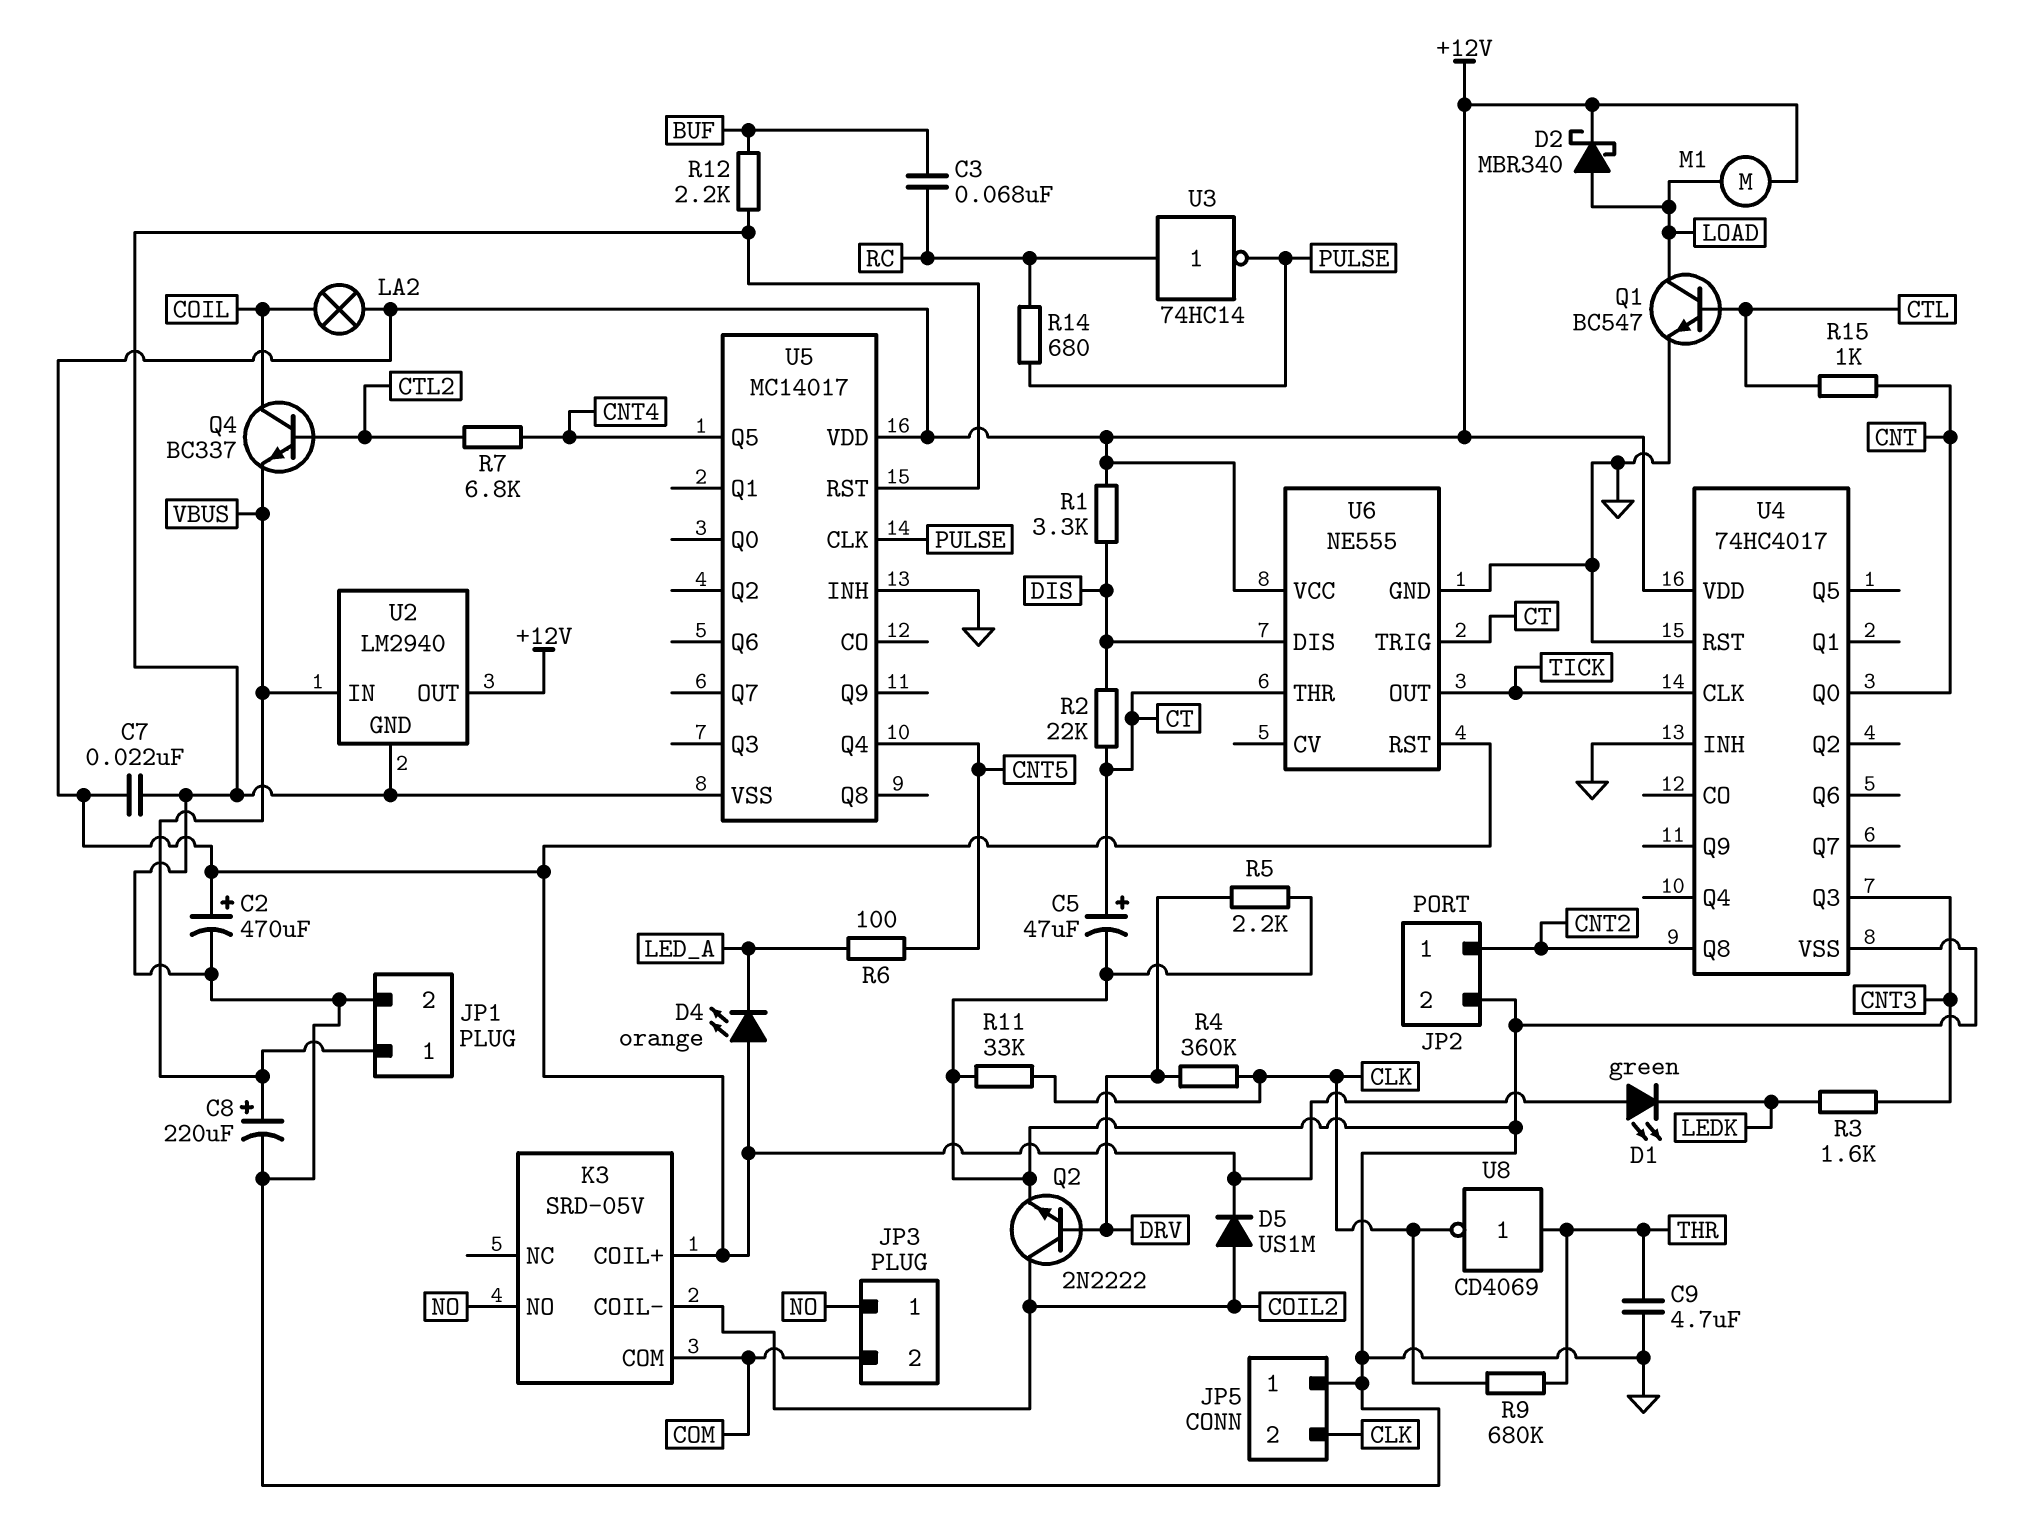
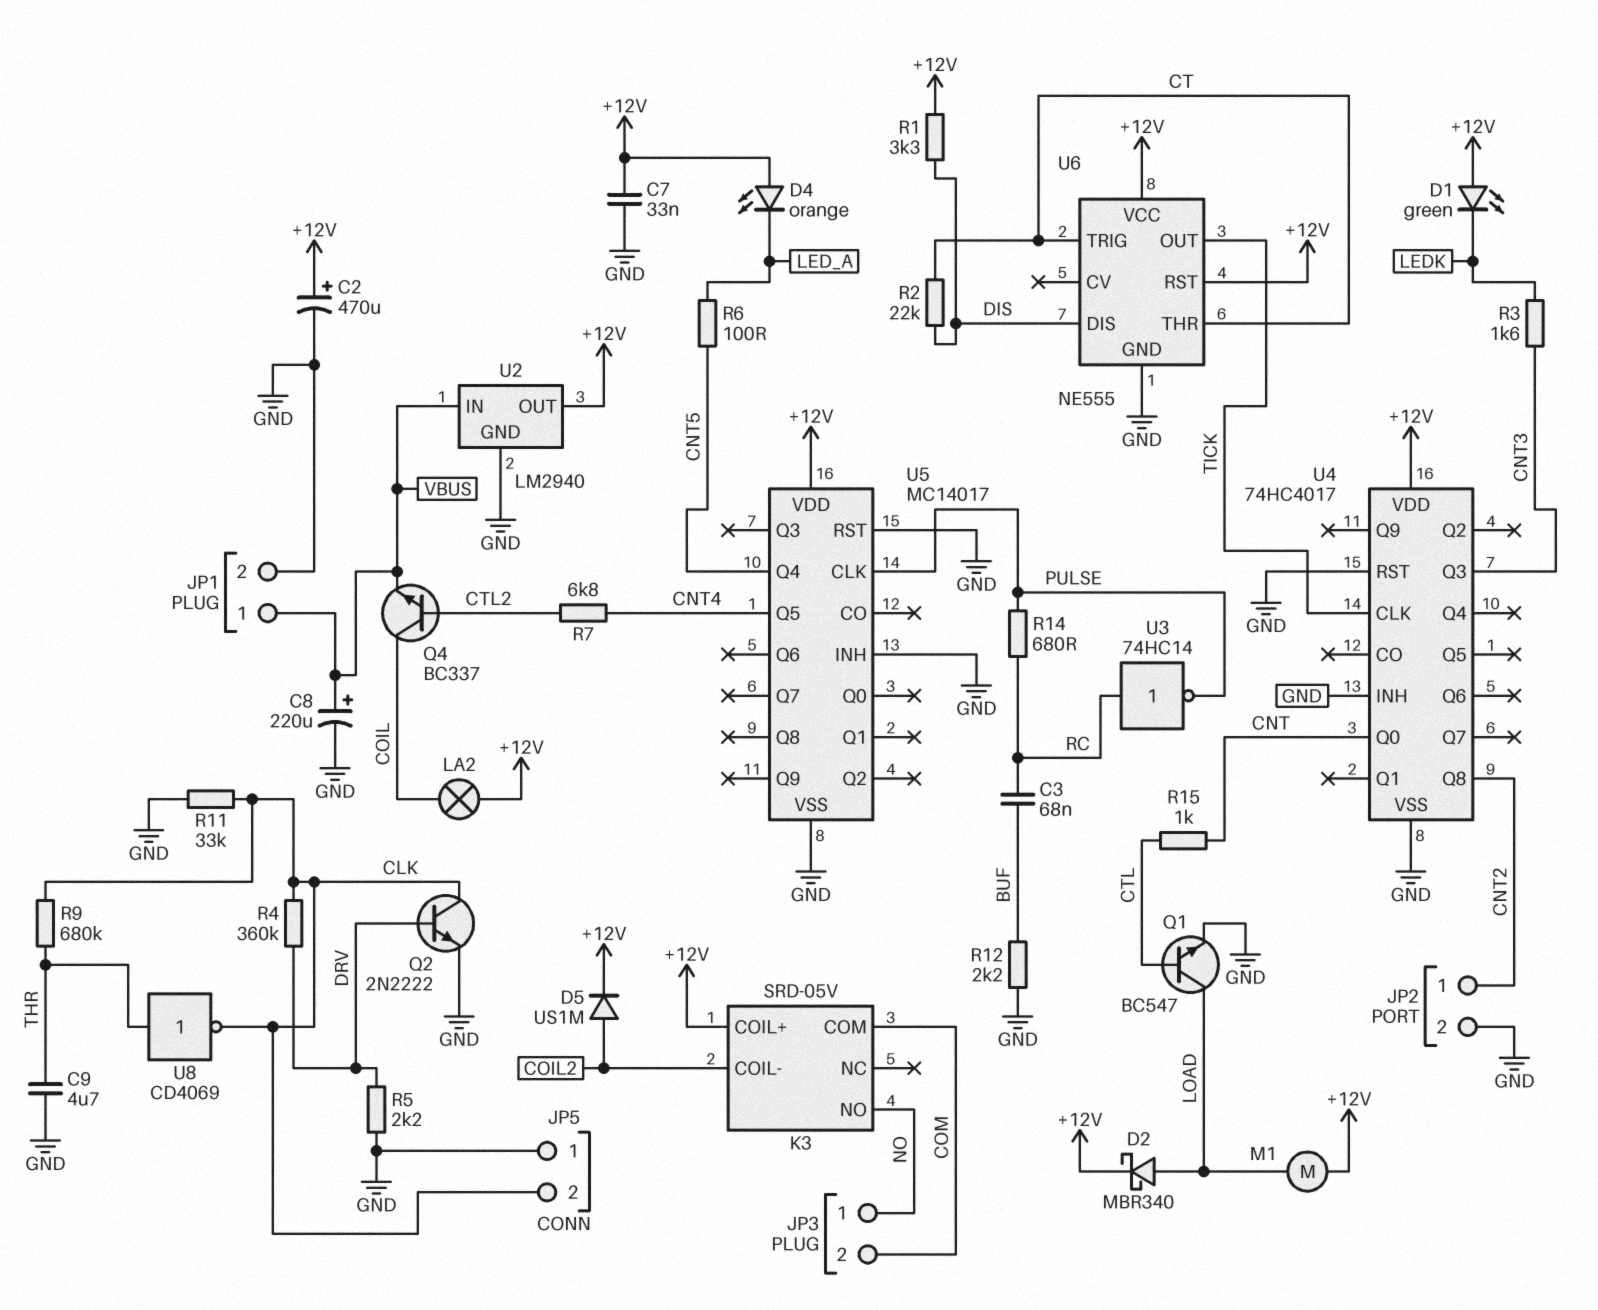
C5: 47uF (plus CT, minus GND) -> none
C7: 22nF (+12V, GND) -> 33nF (+12V, GND)
Q2: NPN 2N2222 (B DRV, C COIL2, E GND) -> NPN 2N2222 (B DRV, C CLK, E GND)

